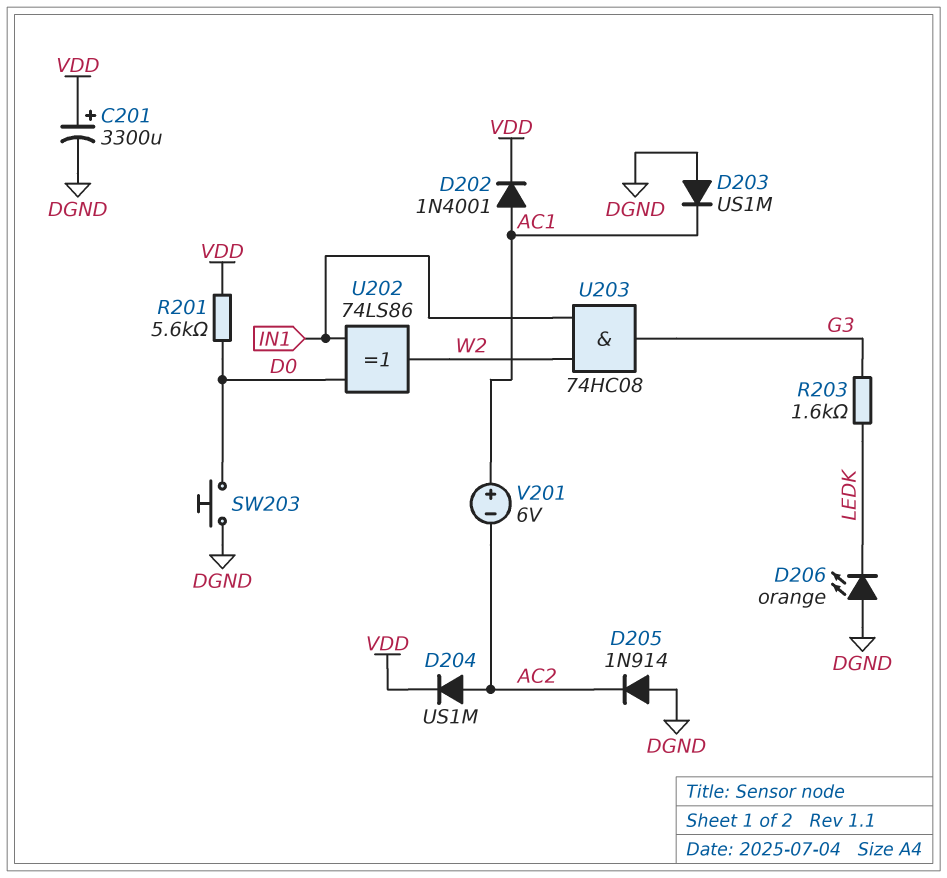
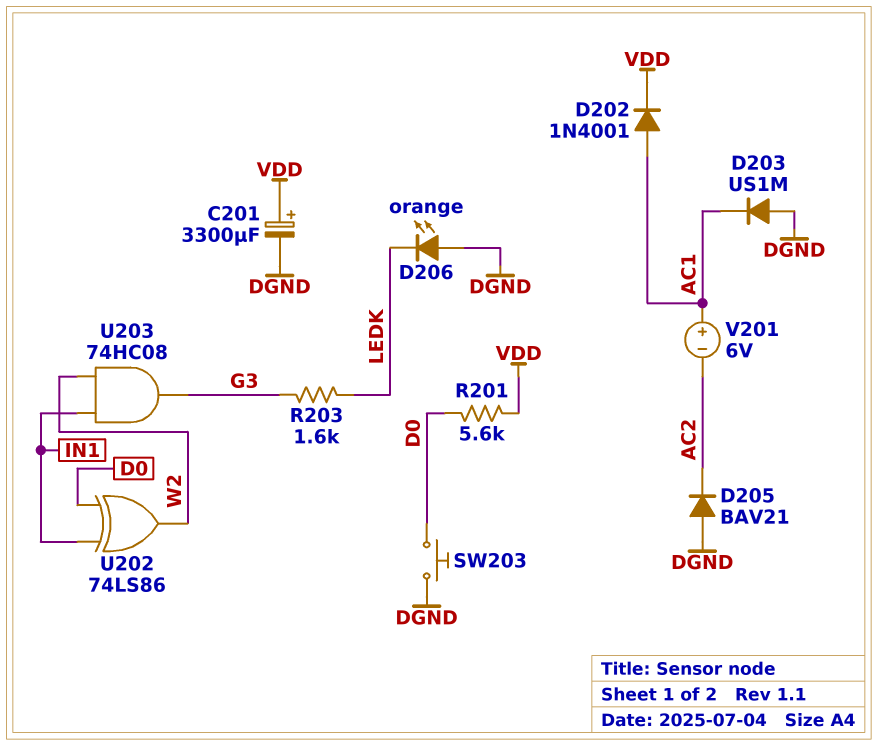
D204: diode US1M (A AC2, K VDD) -> none
D205: diode 1N914 (A DGND, K AC2) -> diode BAV21 (A DGND, K AC2)

